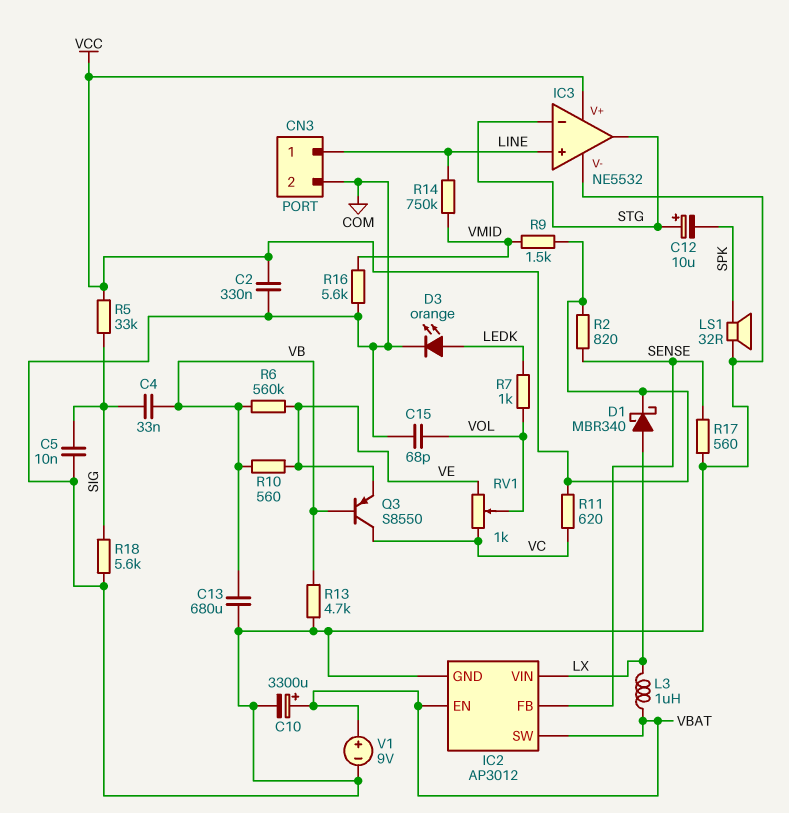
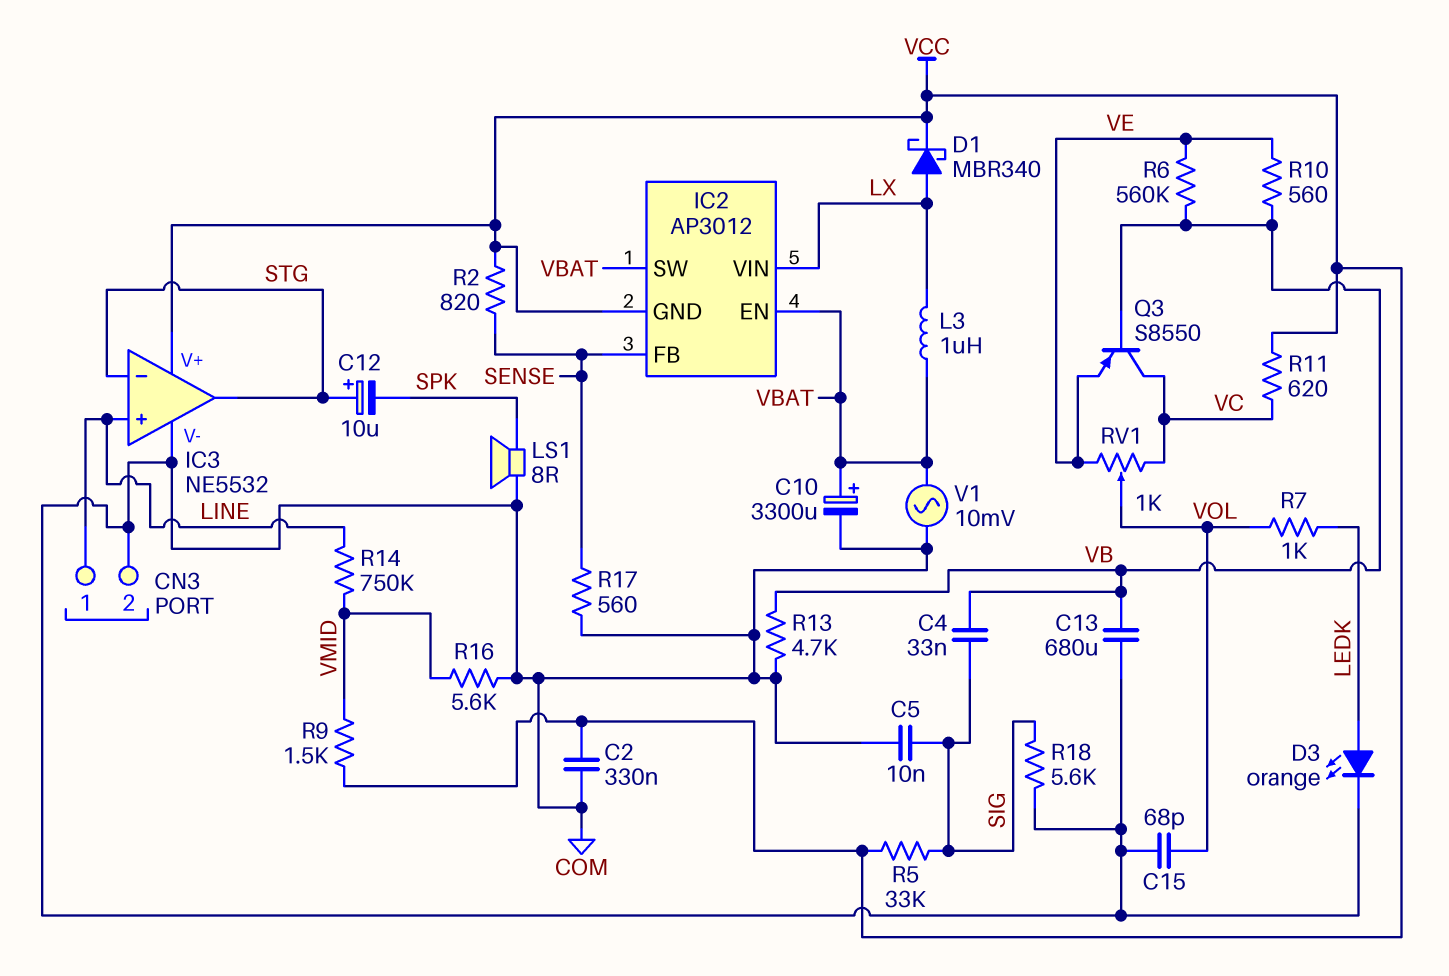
IC2 pin GND: COM -> VCC
LS1: speaker 32R (COM, SPK) -> speaker 8R (COM, SPK)
V1: 9V (plus VBAT, minus COM) -> AC 10mV (COM, VBAT)

